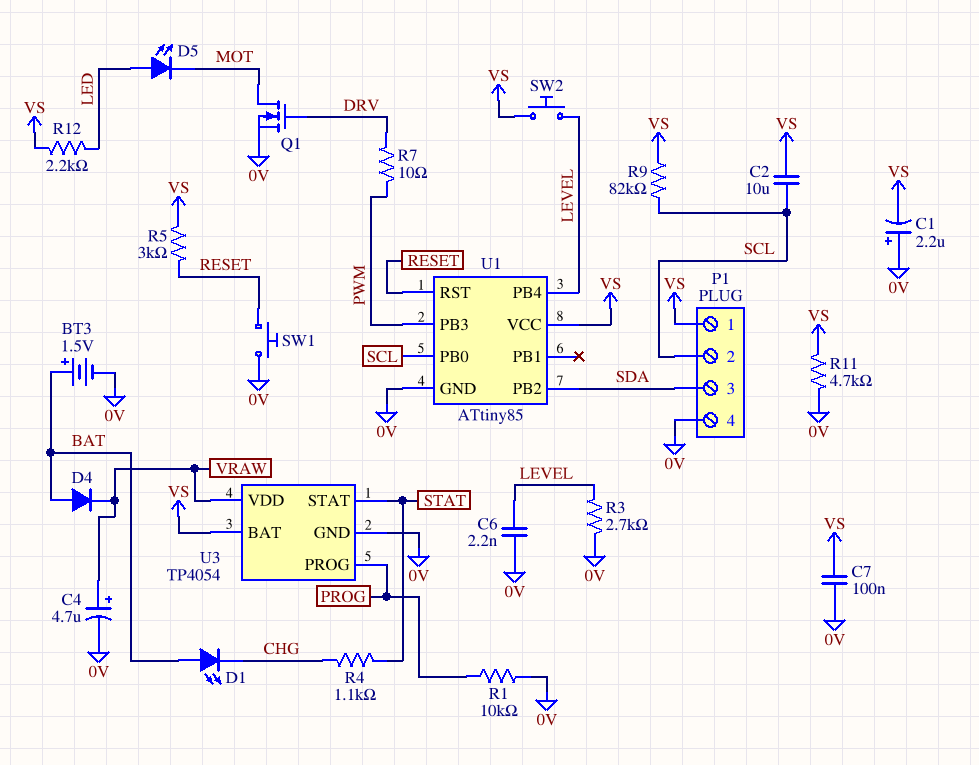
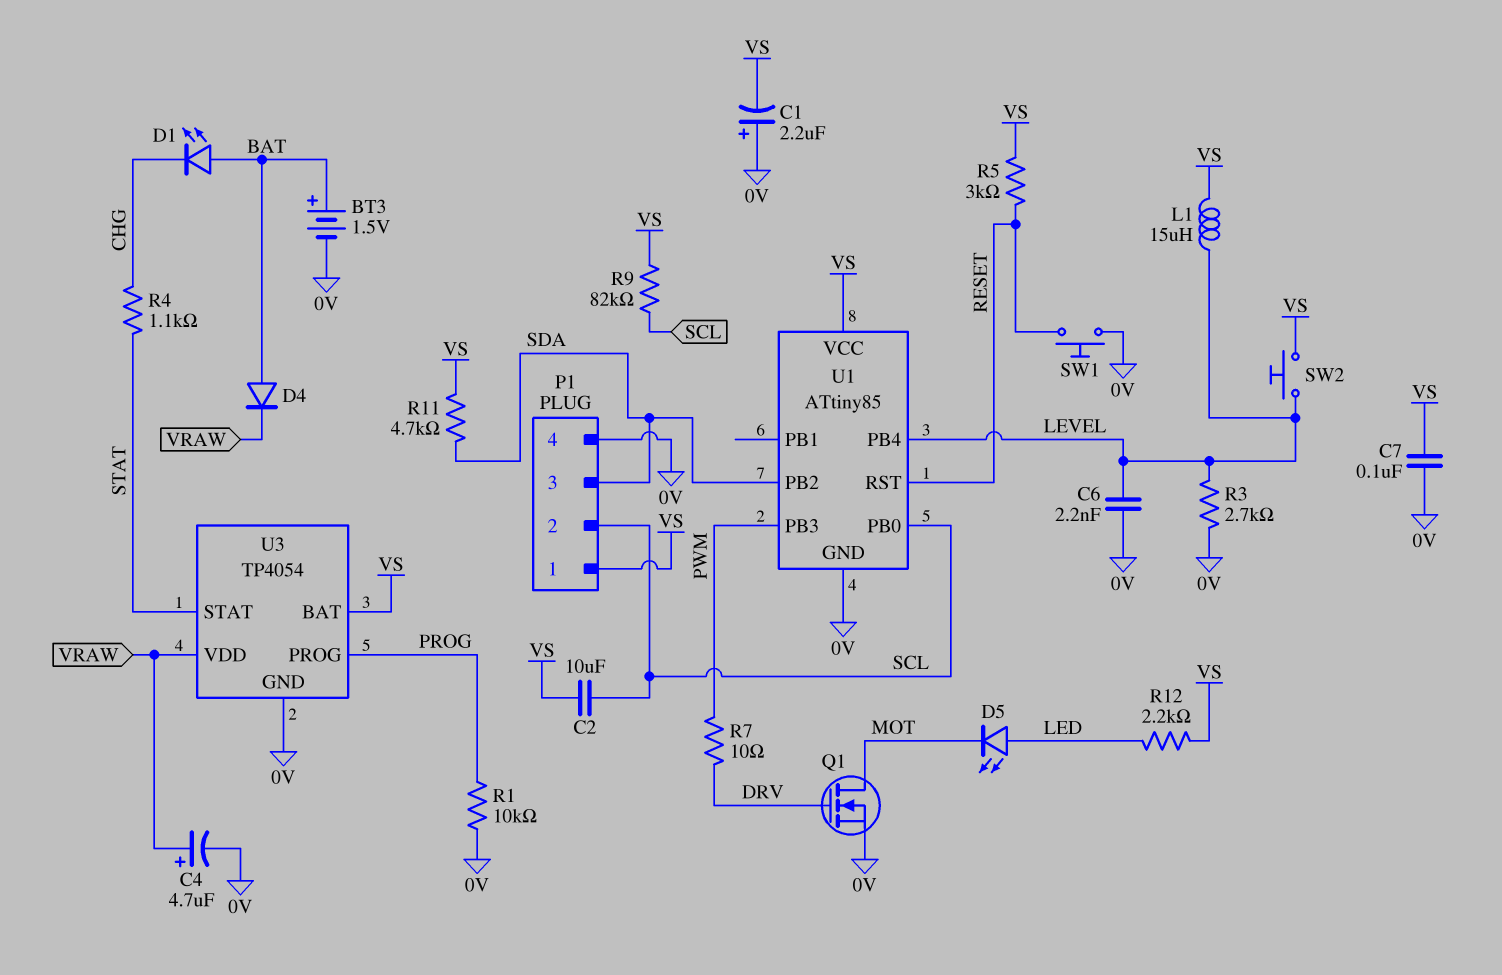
L1: none -> 15uH (LEVEL, VS)
R11: 4.7k (0V, VS) -> 4.7k (SDA, VS)

